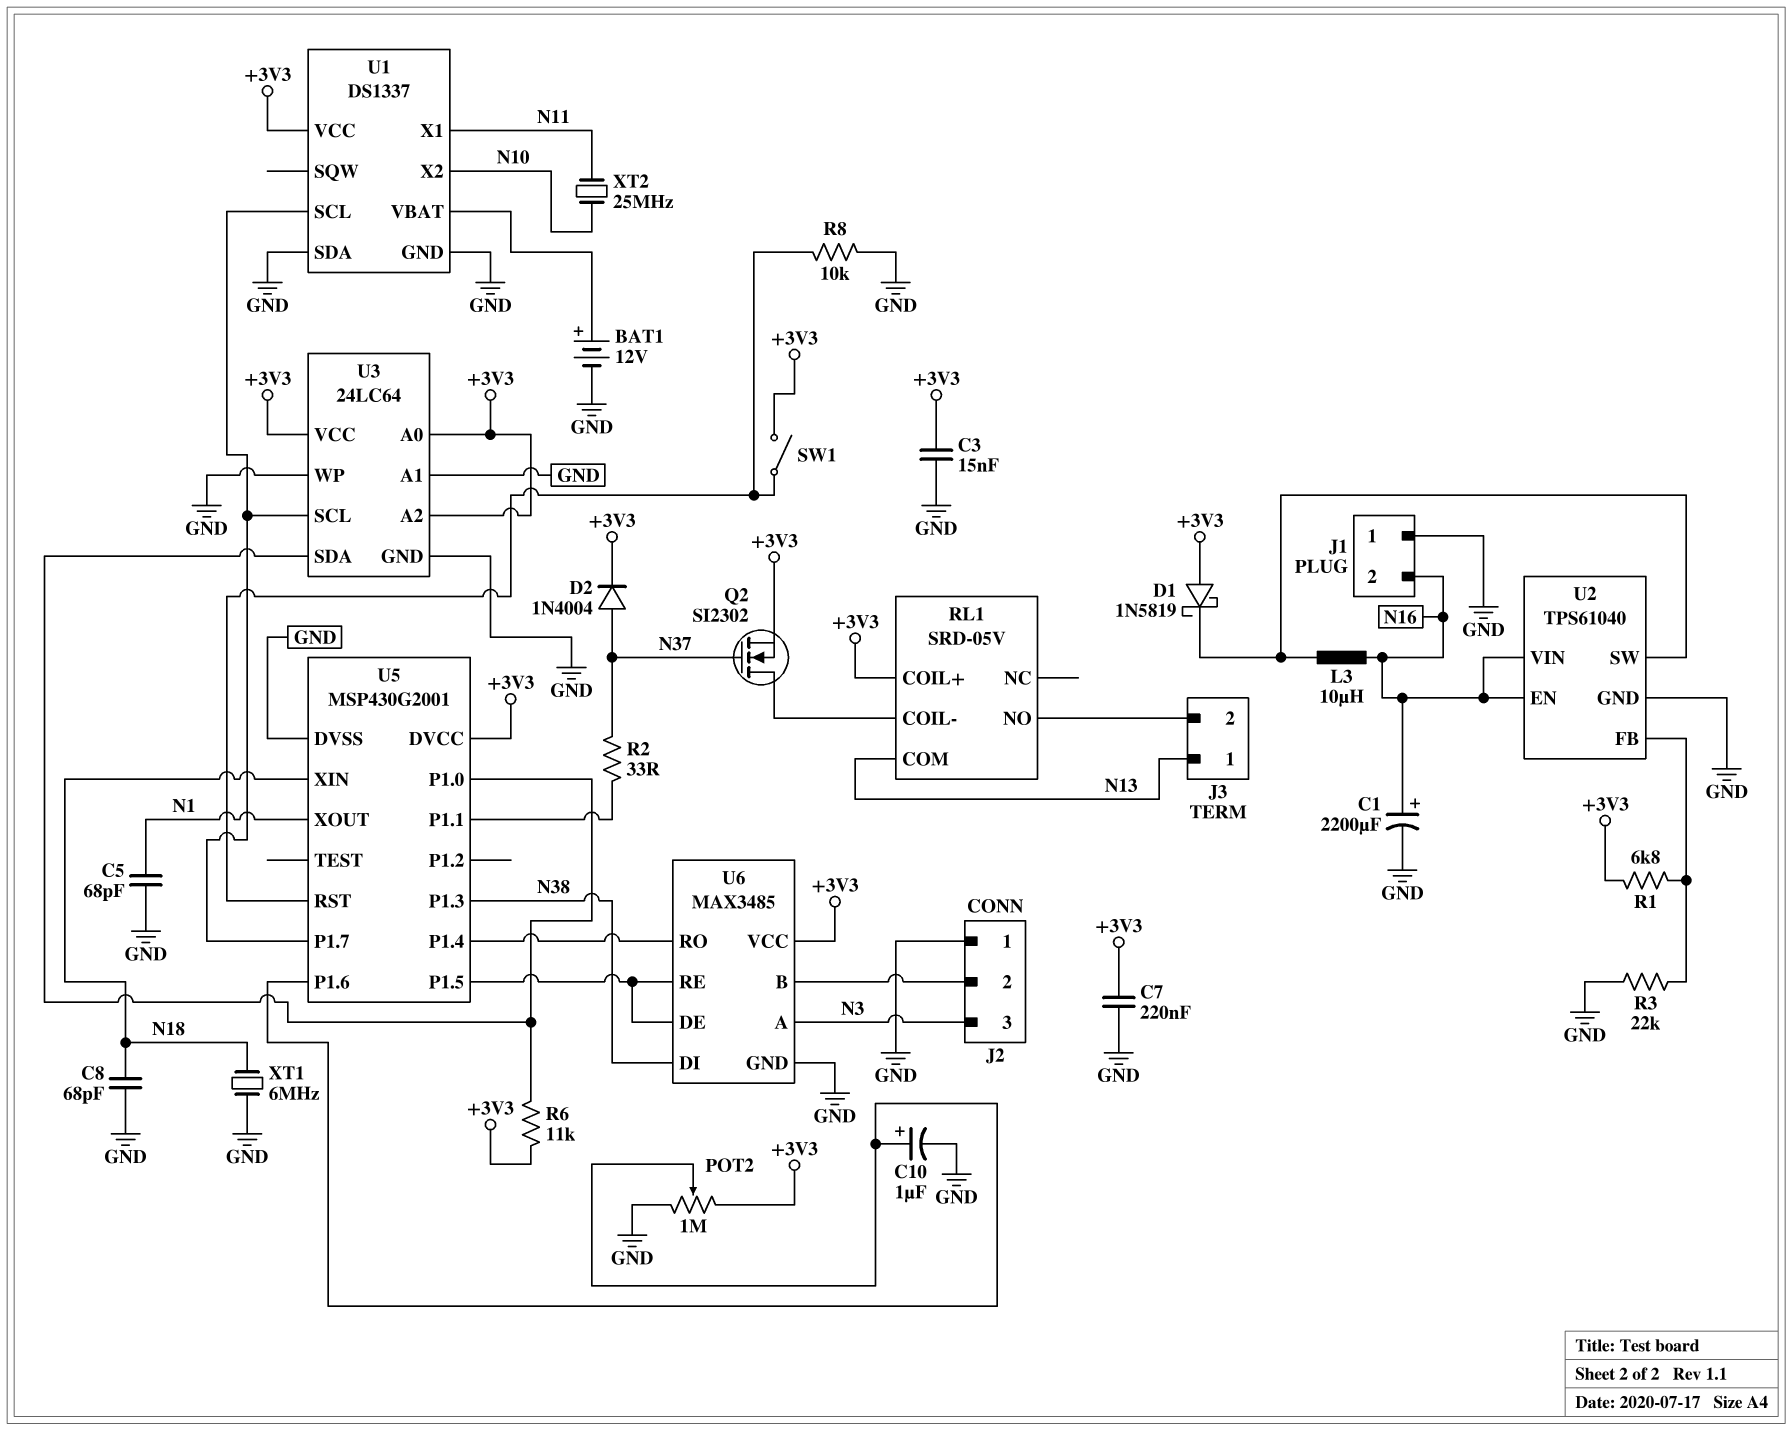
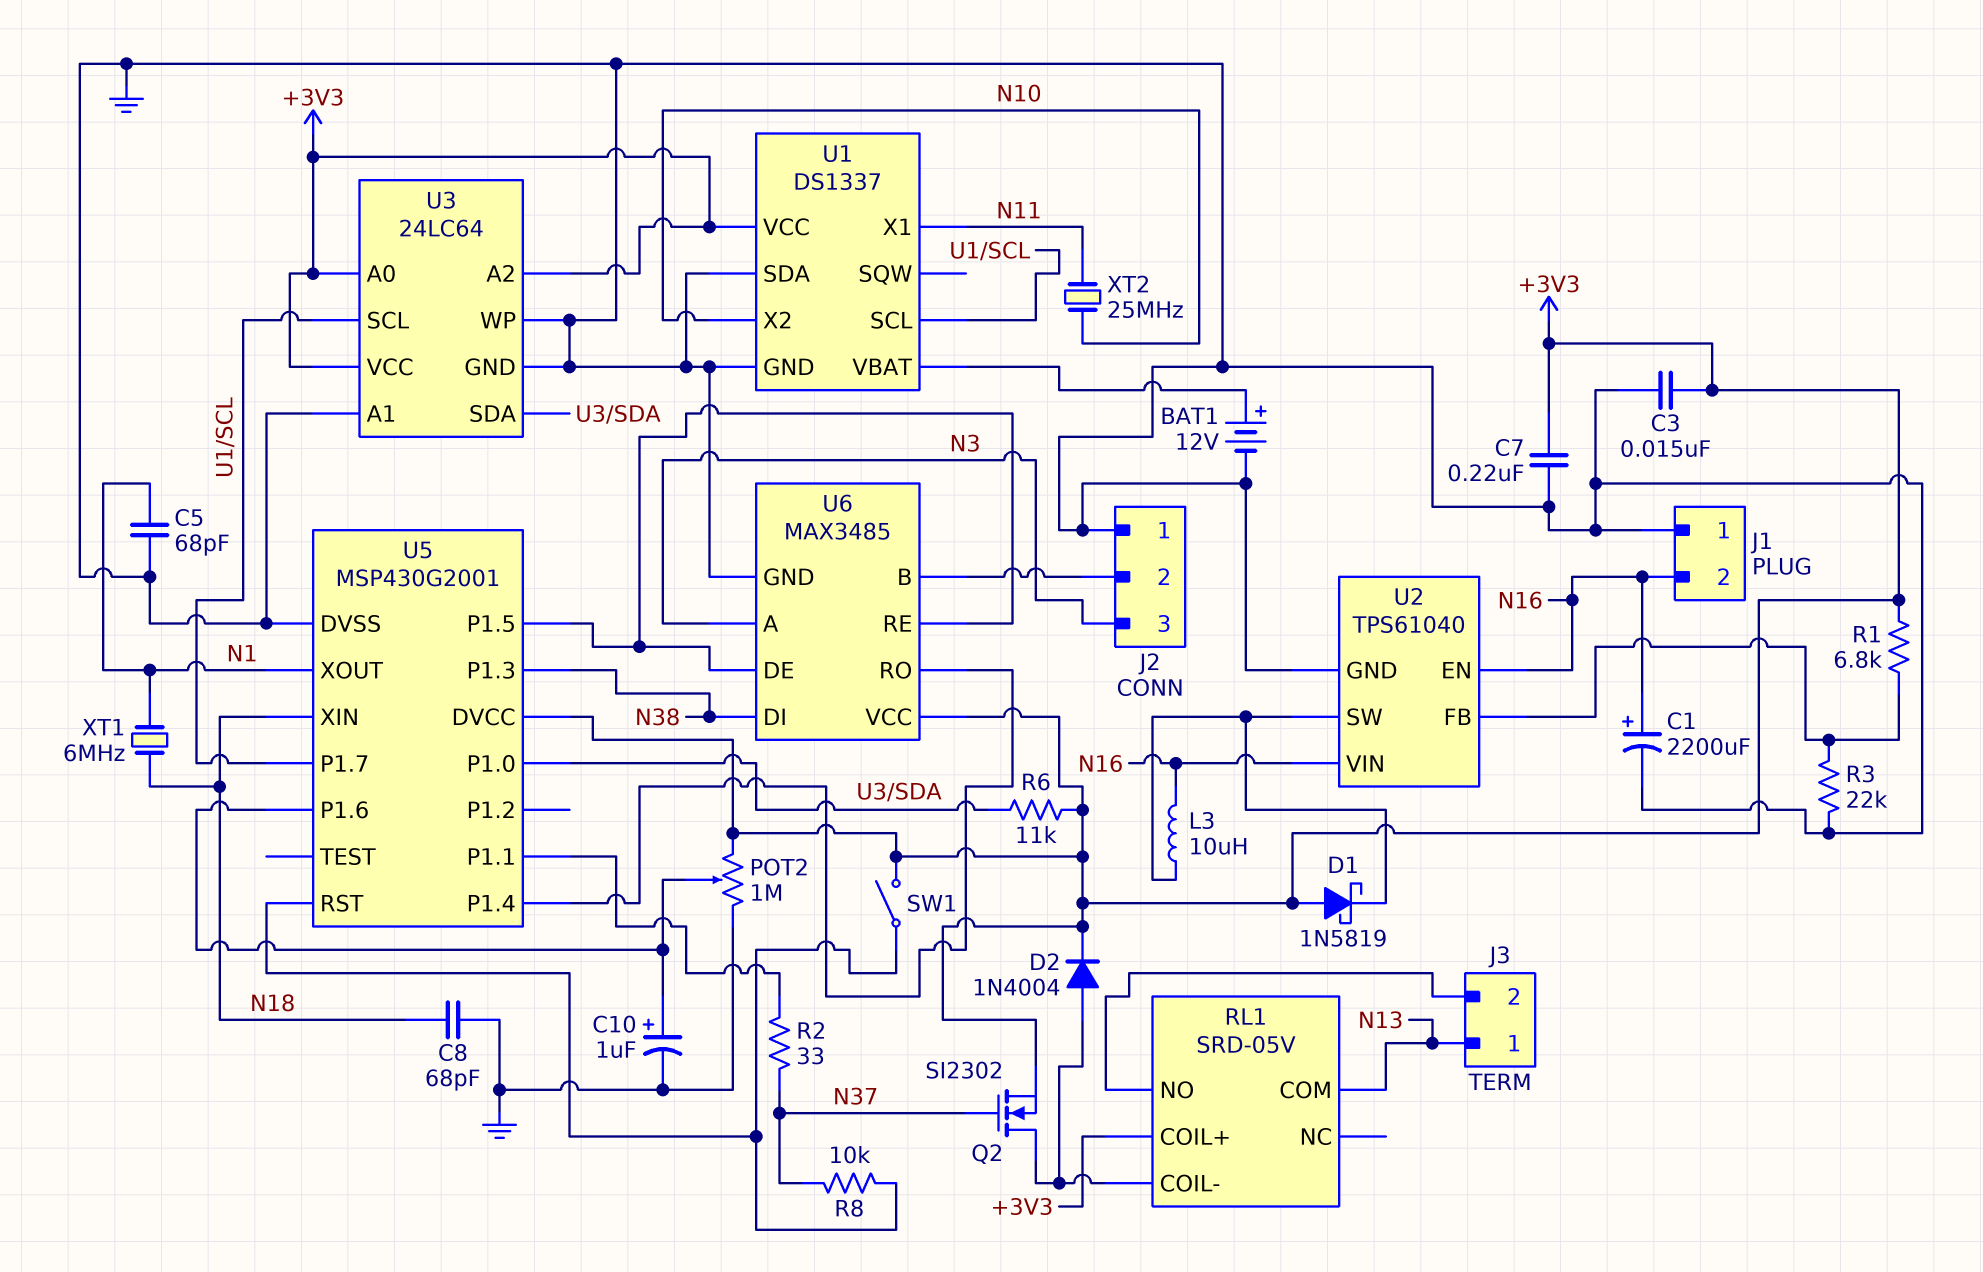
D2: diode 1N4004 (A N37, K +3V3) -> diode 1N4004 (A RL1/COIL-, K +3V3)
R8: 10k (GND, U5/RST) -> 10k (N37, U5/RST)
XT1: 6MHz (GND, N18) -> 6MHz (N1, N18)

